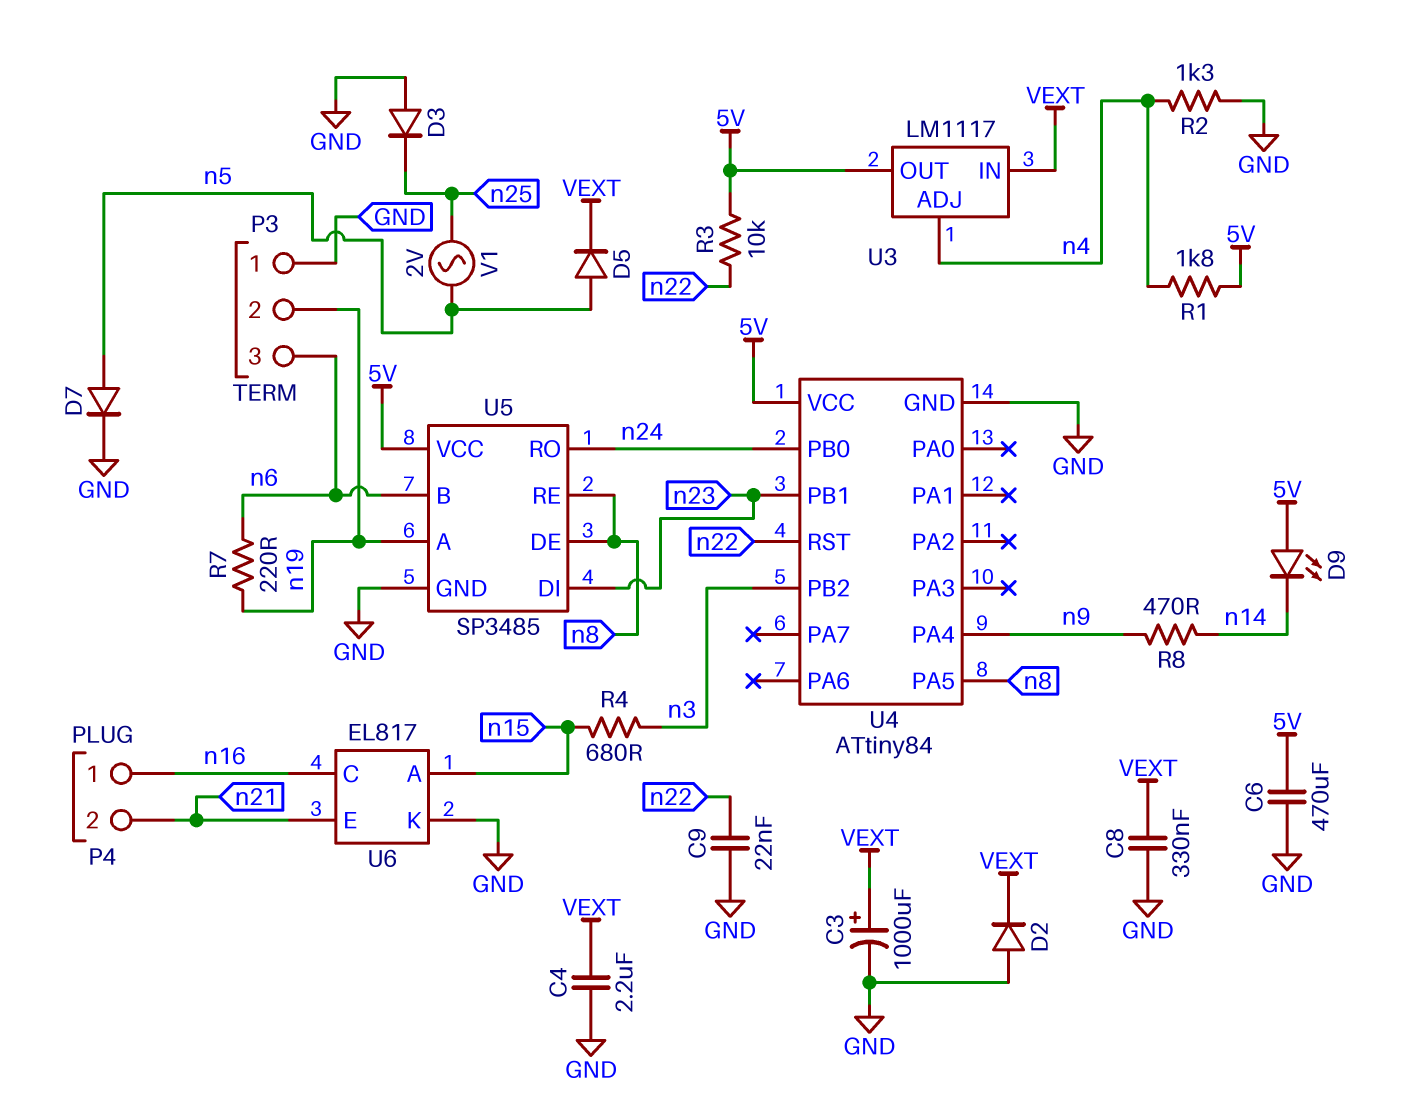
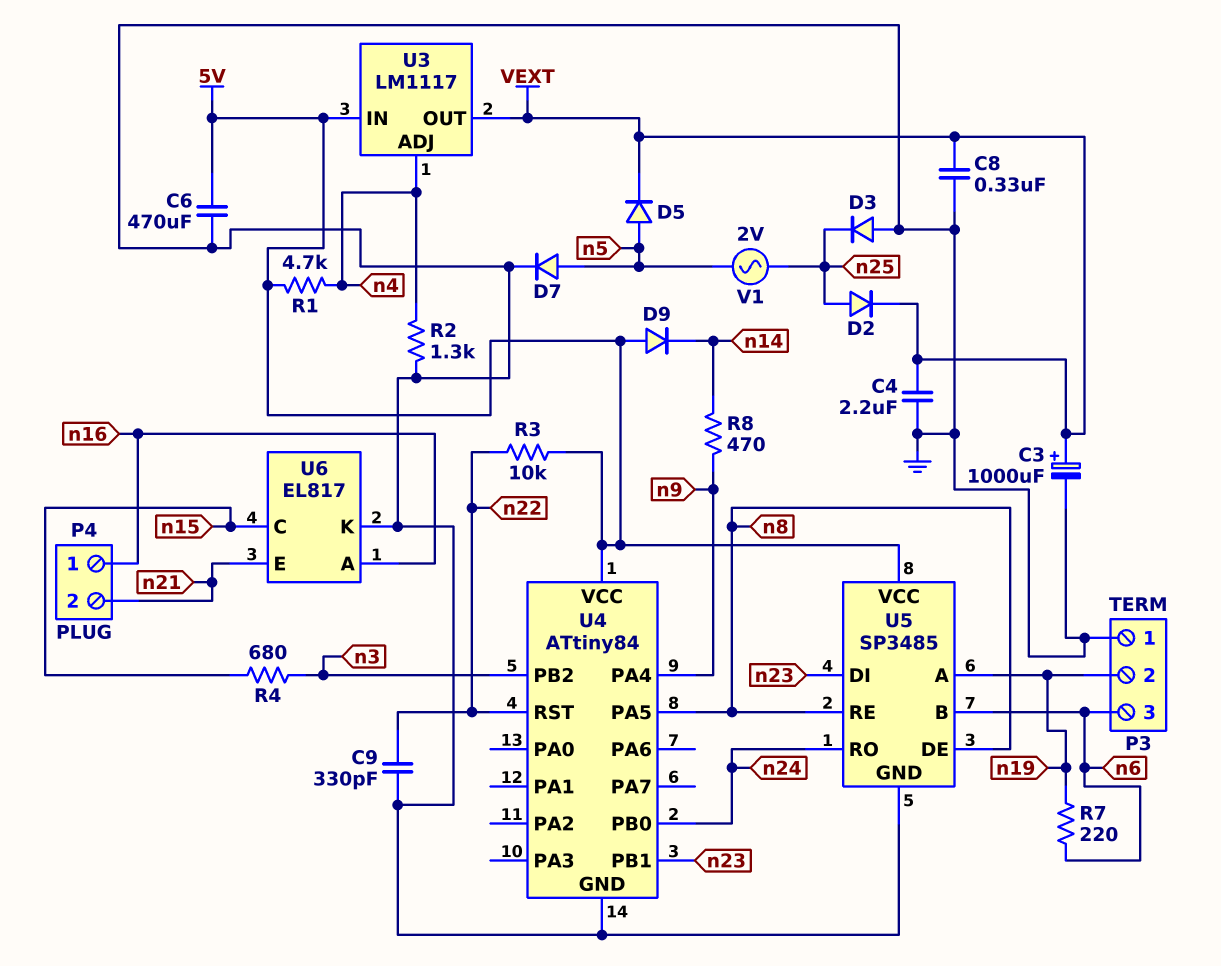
C9: 22nF (GND, n22) -> 330pF (GND, n22)
D2: diode (A GND, K VEXT) -> diode (A n25, K VEXT)
D9: LED (A 5V, K n14) -> diode (A 5V, K n14)
R1: 1.8k (5V, n4) -> 4.7k (5V, n4)
U3 pin IN: VEXT -> 5V
U3 pin OUT: 5V -> VEXT
U6 pin A: n15 -> n16
U6 pin C: n16 -> n15

